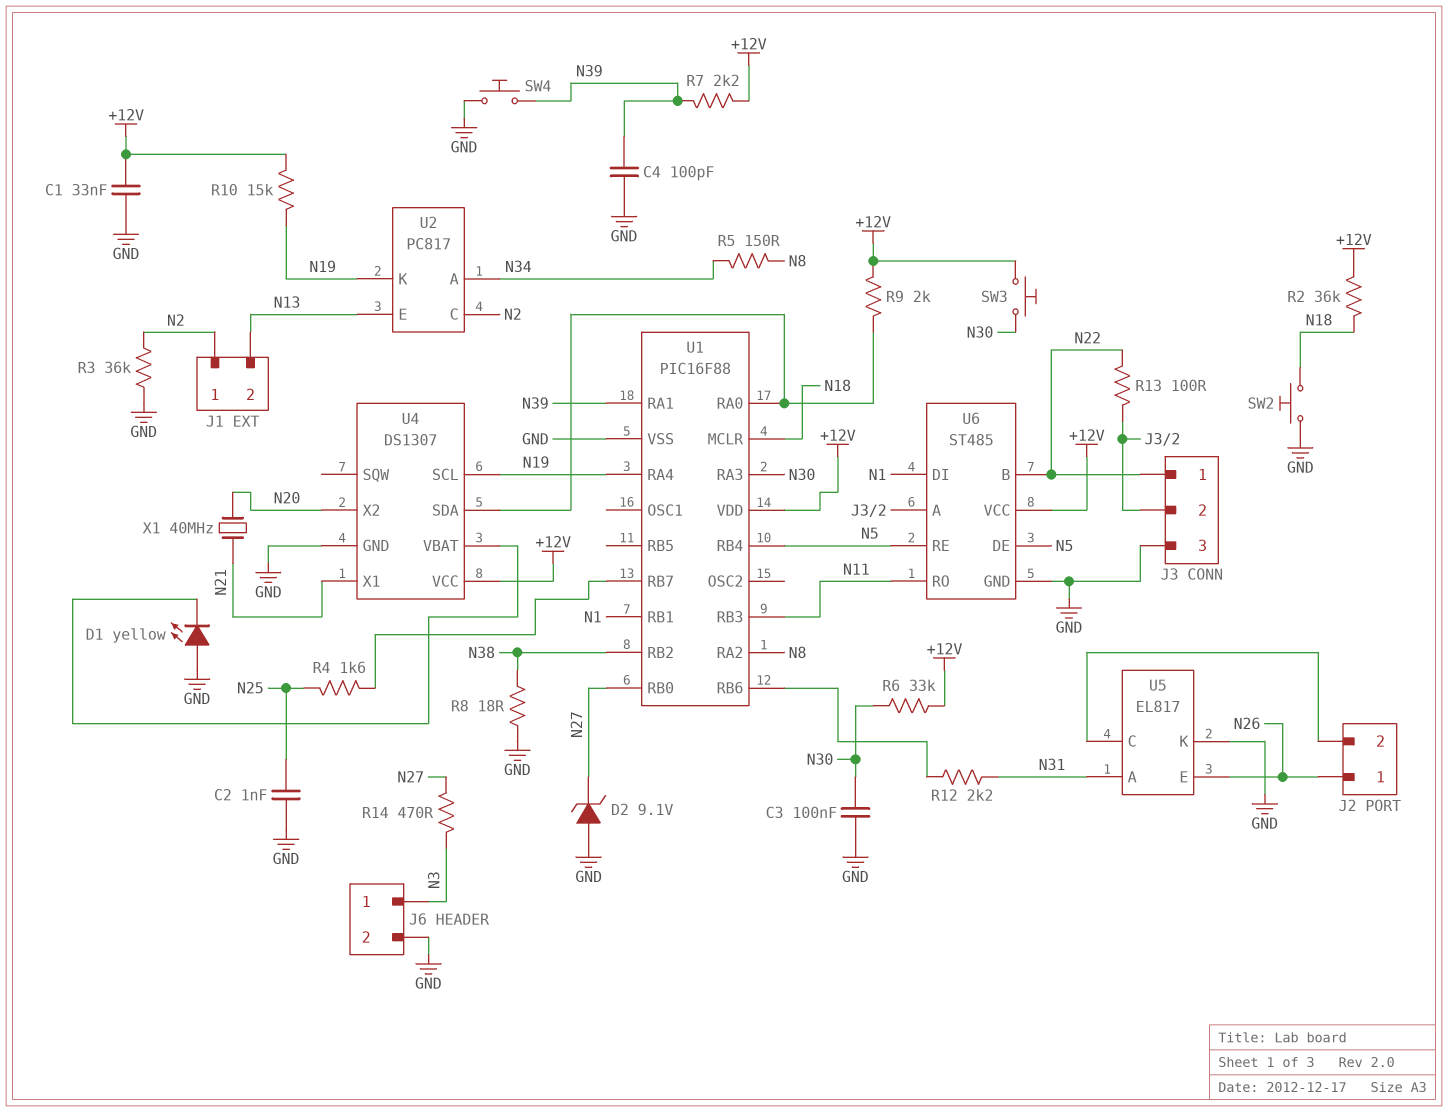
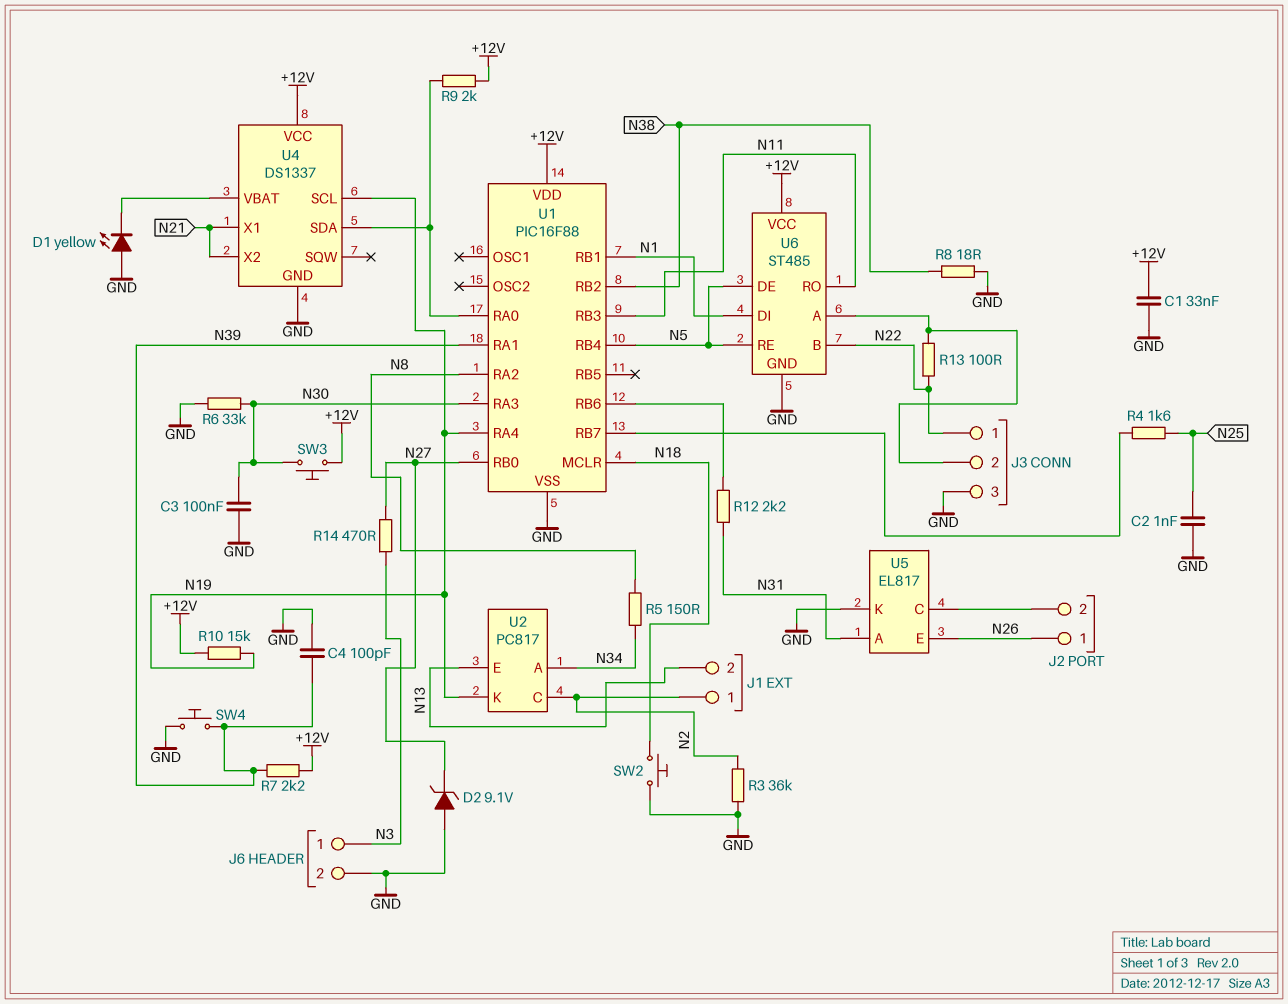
R2: 36k (+12V, N18) -> none
R6: 33k (+12V, N30) -> 33k (GND, N30)
U4: DS1307 -> DS1337
U4 pin X2: N20 -> N21
X1: 40MHz (N20, N21) -> none

